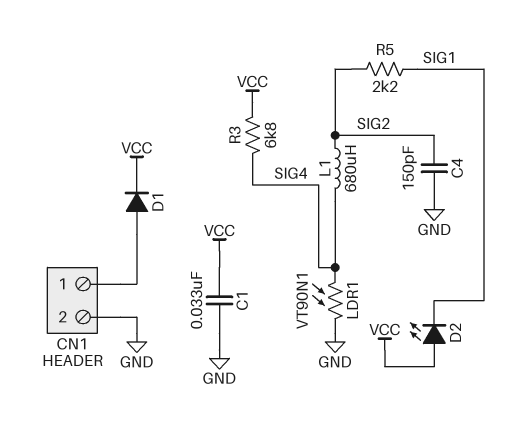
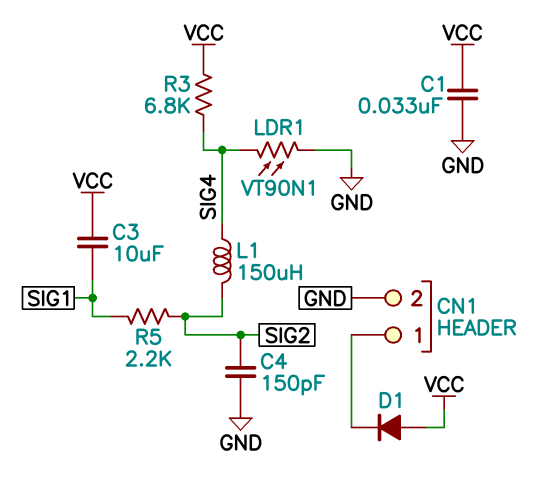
C3: none -> 10uF (SIG1, VCC)
D1: diode (A CN1/1, K VCC) -> diode (A VCC, K CN1/1)
D2: LED (A VCC, K SIG1) -> none
L1: 680uH (SIG2, SIG4) -> 150uH (SIG2, SIG4)

